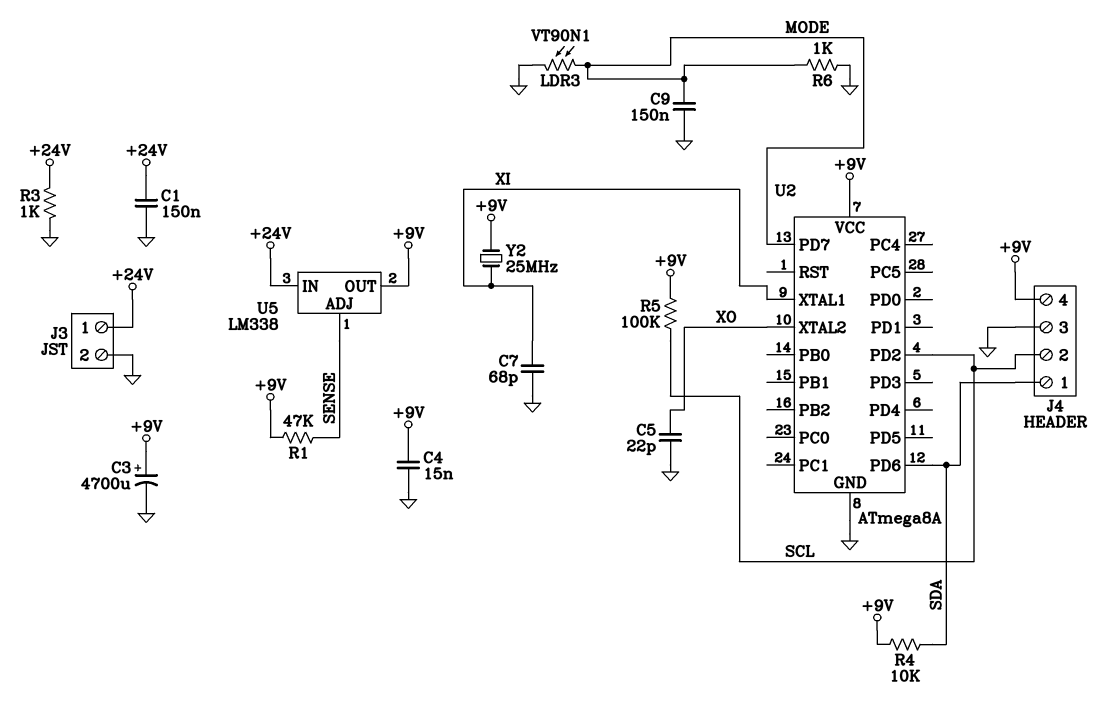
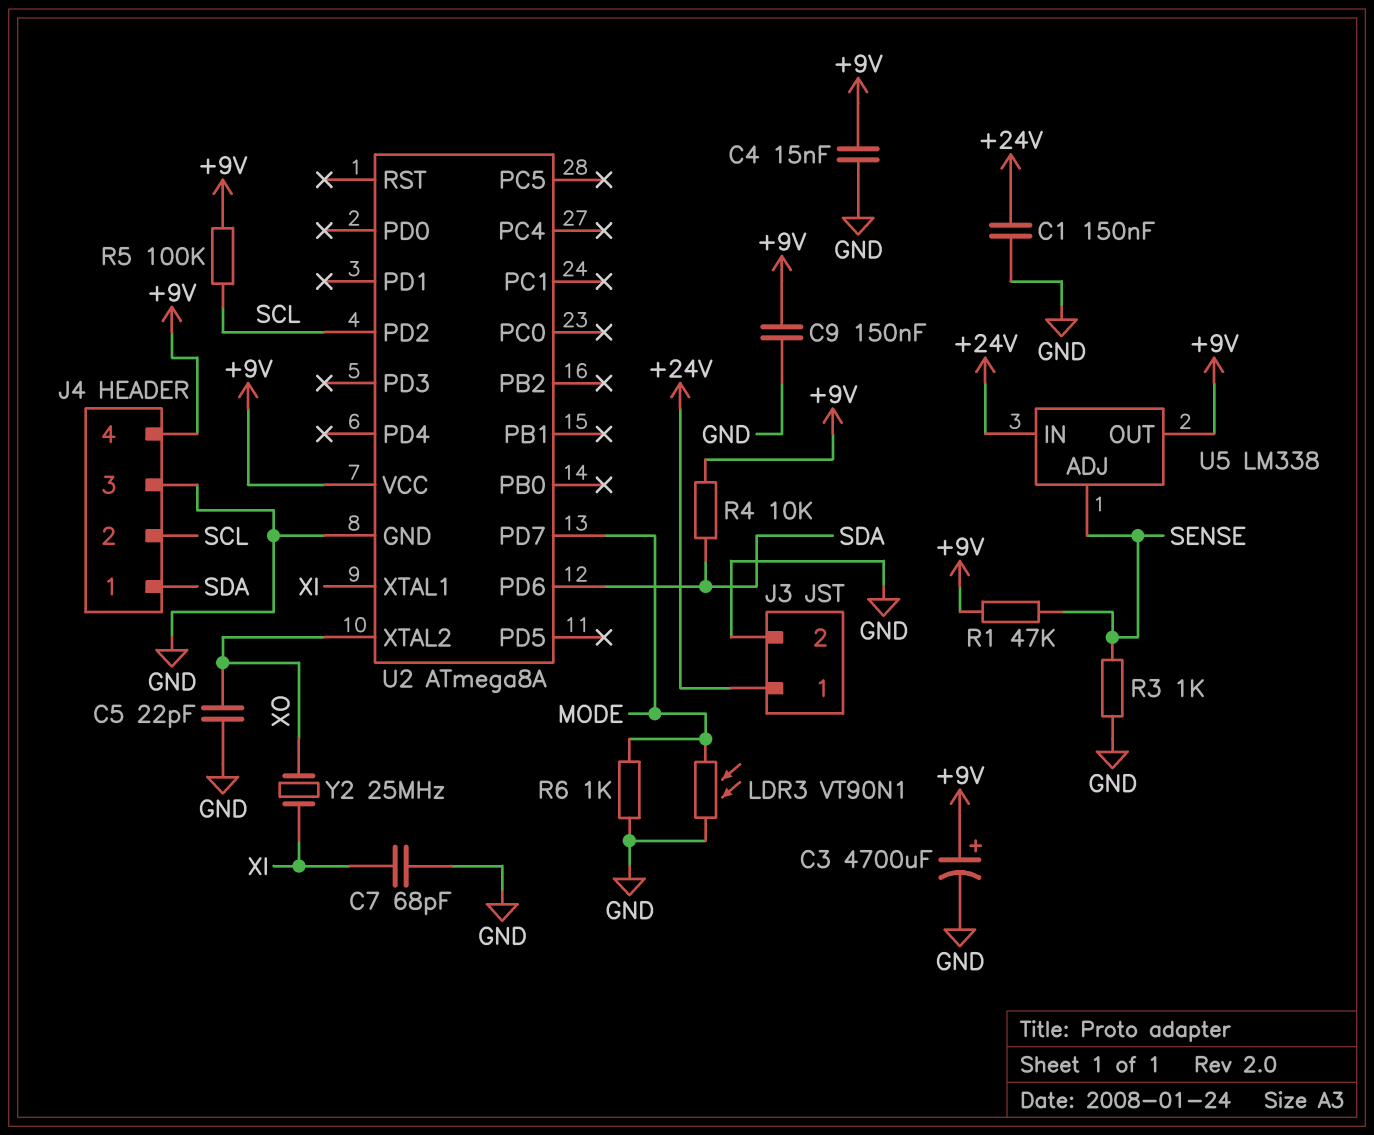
C9: 150nF (GND, MODE) -> 150nF (+9V, GND)
R3: 1k (+24V, GND) -> 1k (GND, SENSE)
Y2: 25MHz (+9V, XI) -> 25MHz (XI, XO)

